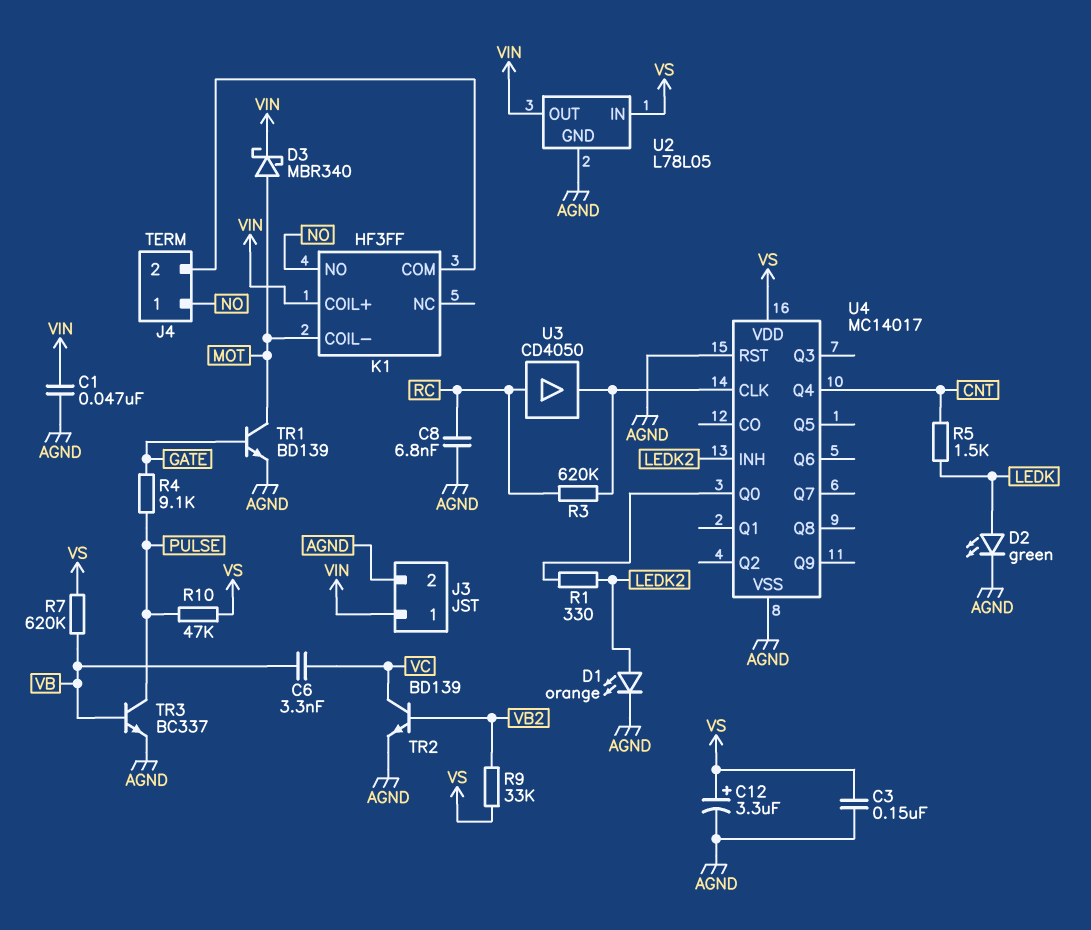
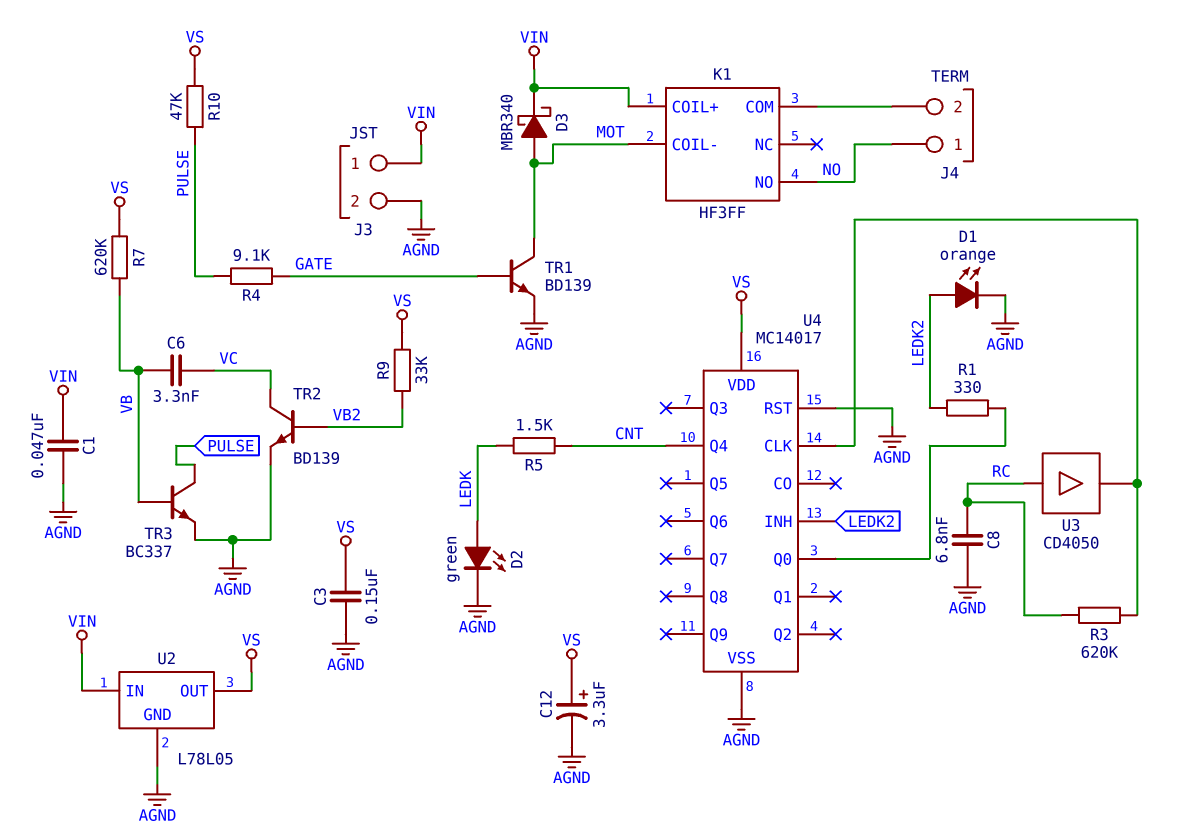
U2 pin IN: VS -> VIN
U2 pin OUT: VIN -> VS

